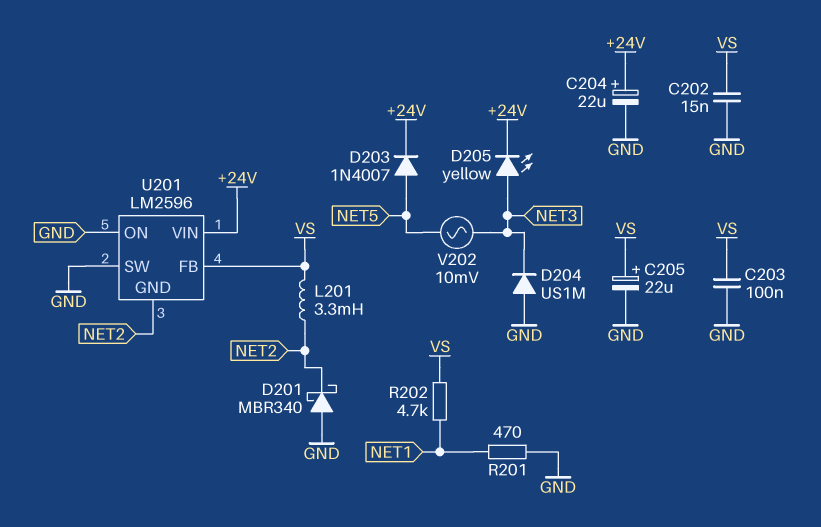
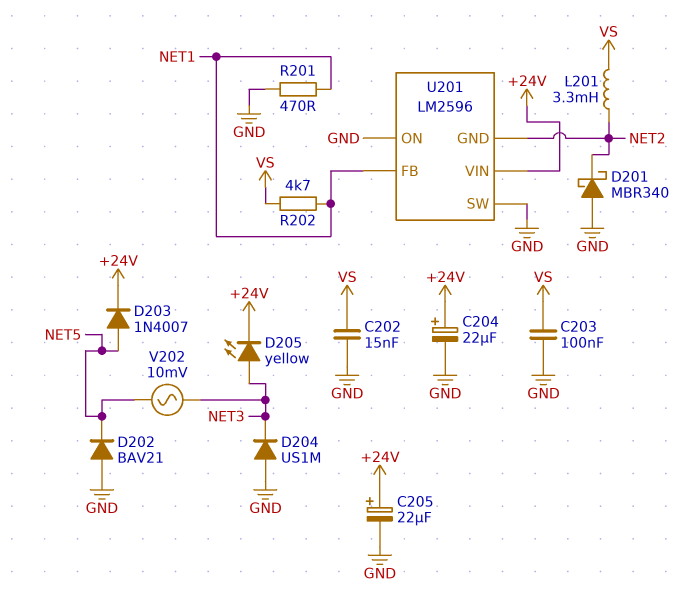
C205: 22uF (plus VS, minus GND) -> 22uF (plus +24V, minus GND)
D202: none -> diode BAV21 (A GND, K NET5)
U201 pin FB: VS -> NET1

